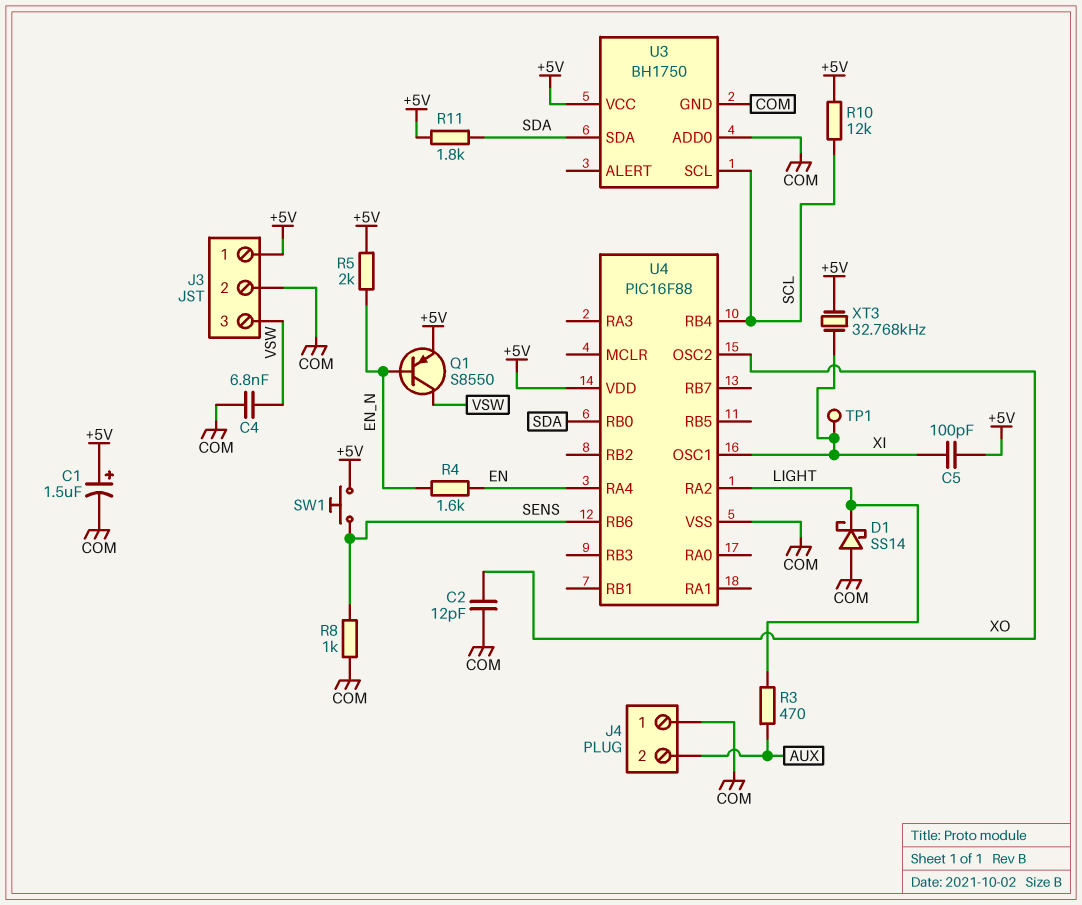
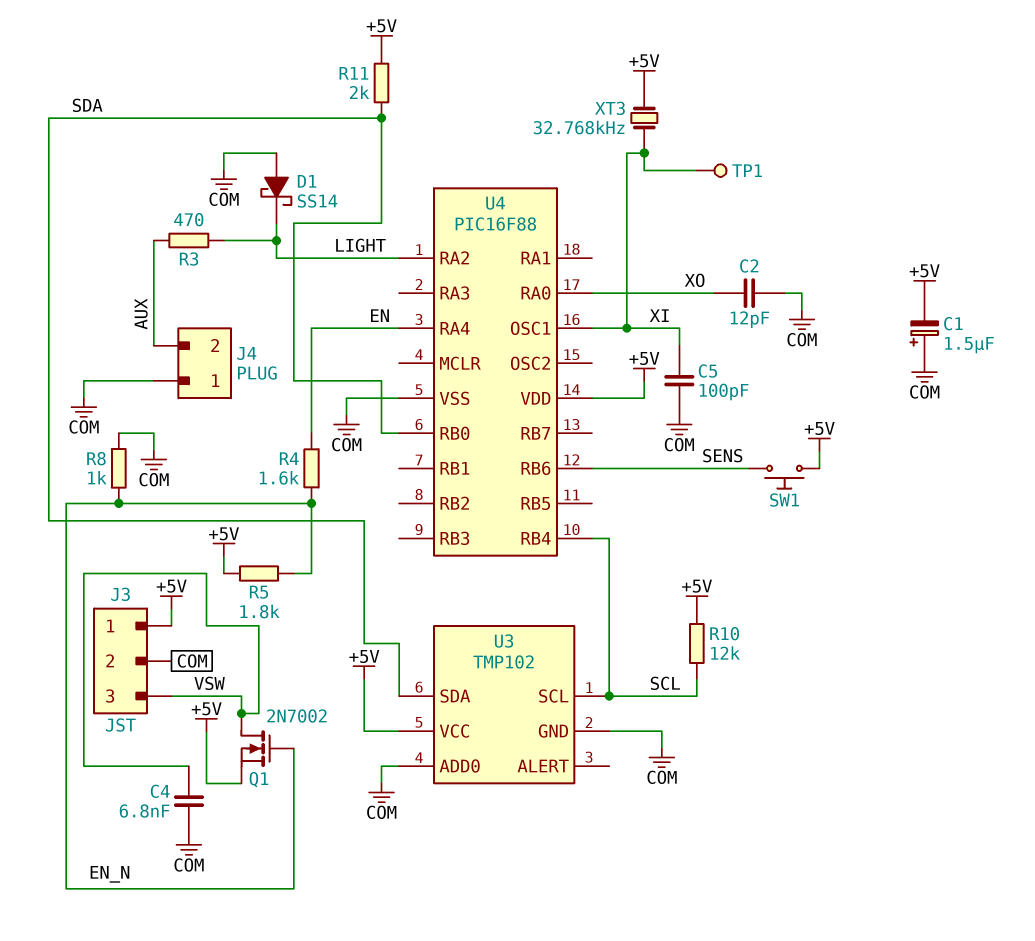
C1: 1.5uF (plus +5V, minus COM) -> 1.5uF (plus COM, minus +5V)
C5: 100pF (+5V, XI) -> 100pF (COM, XI)
Q1: PNP S8550 (B EN_N, C VSW, E +5V) -> NMOS 2N7002 (G EN_N, D VSW, S +5V)
R5: 2k (+5V, EN_N) -> 1.8k (+5V, EN_N)
R8: 1k (COM, SENS) -> 1k (COM, EN_N)
R11: 1.8k (+5V, SDA) -> 2k (+5V, SDA)
U3: BH1750 -> TMP102
U4 pin OSC2: XO -> none
U4 pin RA0: none -> XO

